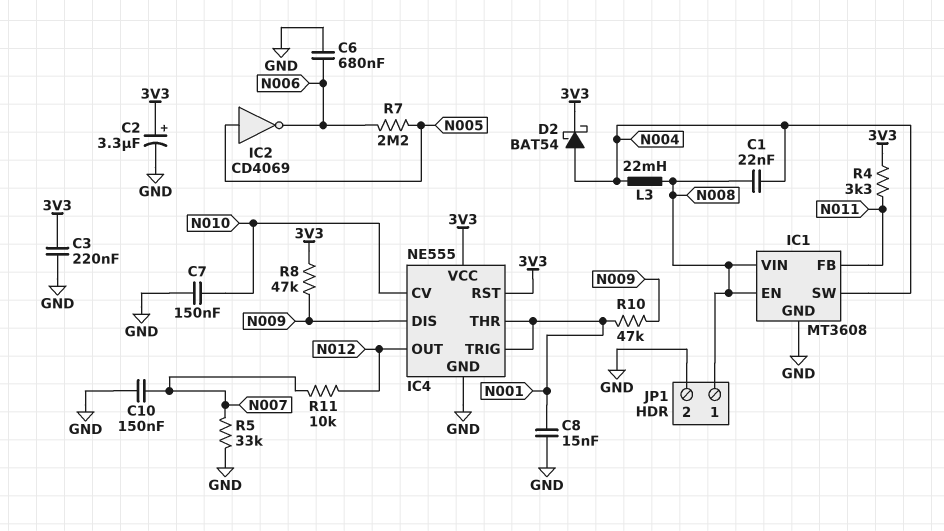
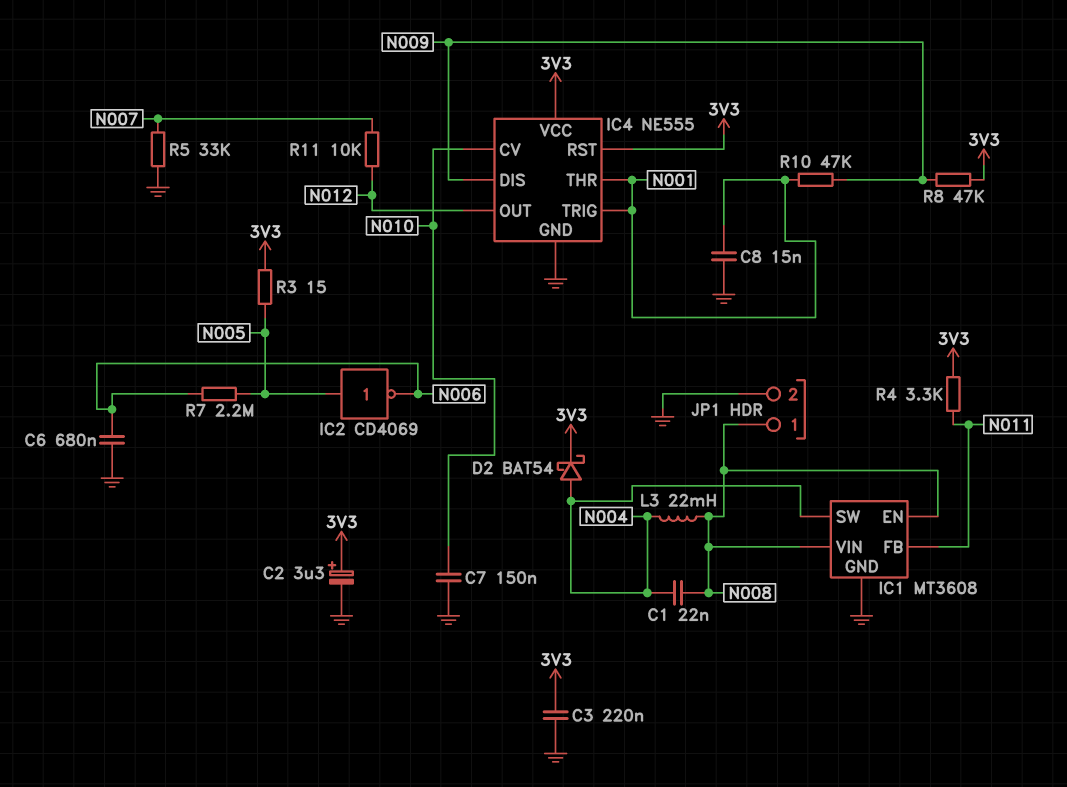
C10: 150nF (GND, N007) -> none
R3: none -> 15 (3V3, N005)

